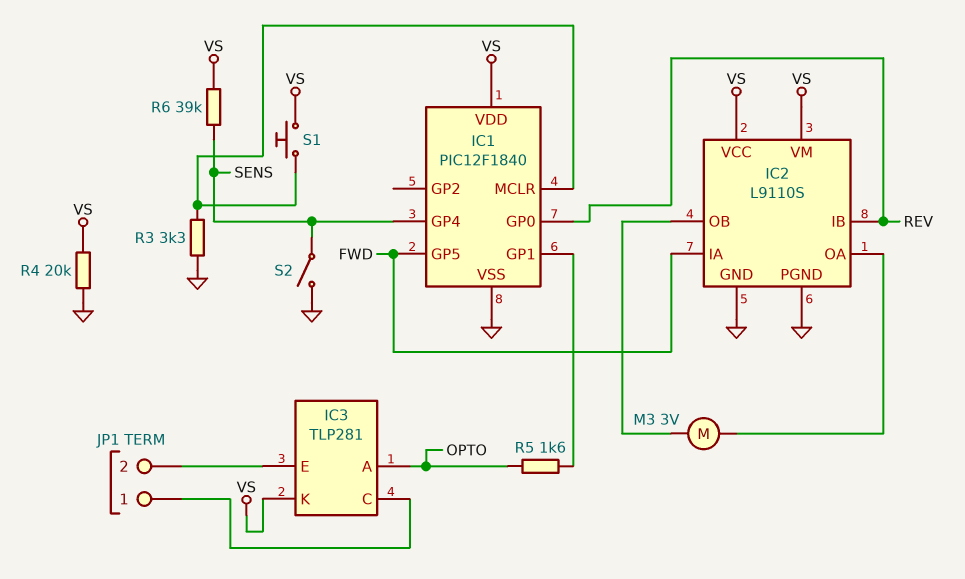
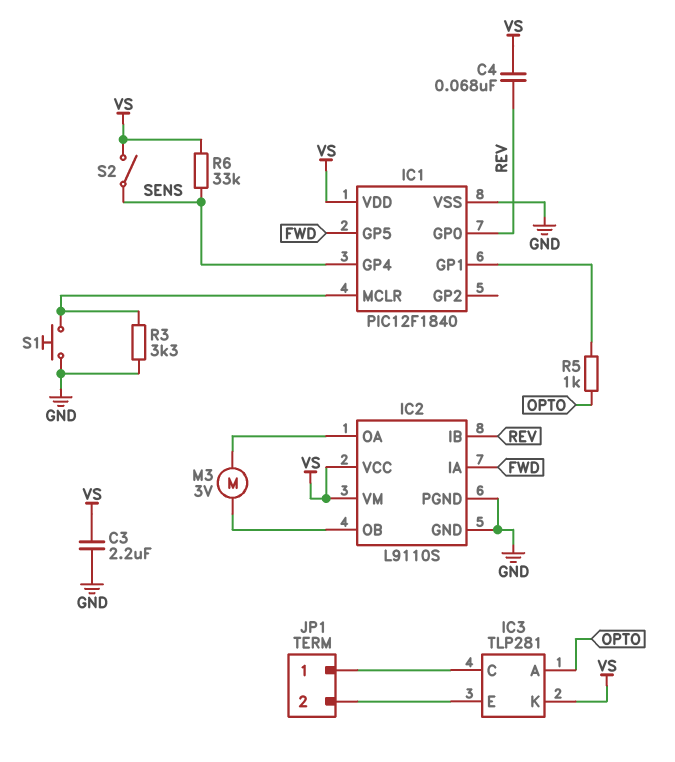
C3: none -> 2.2uF (GND, VS)
C4: none -> 68nF (REV, VS)
R4: 20k (GND, VS) -> none
R5: 1.6k (IC1/GP1, OPTO) -> 1k (IC1/GP1, OPTO)
R6: 39k (SENS, VS) -> 33k (SENS, VS)
S1: button (IC1/MCLR, VS) -> button (GND, IC1/MCLR)
S2: switch (GND, SENS) -> switch (SENS, VS)

